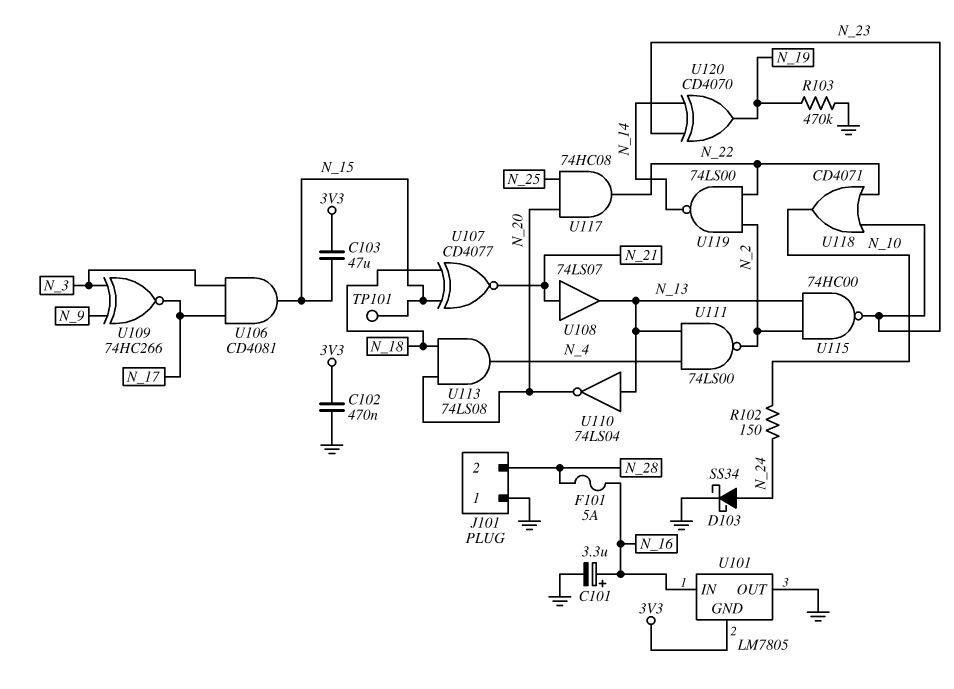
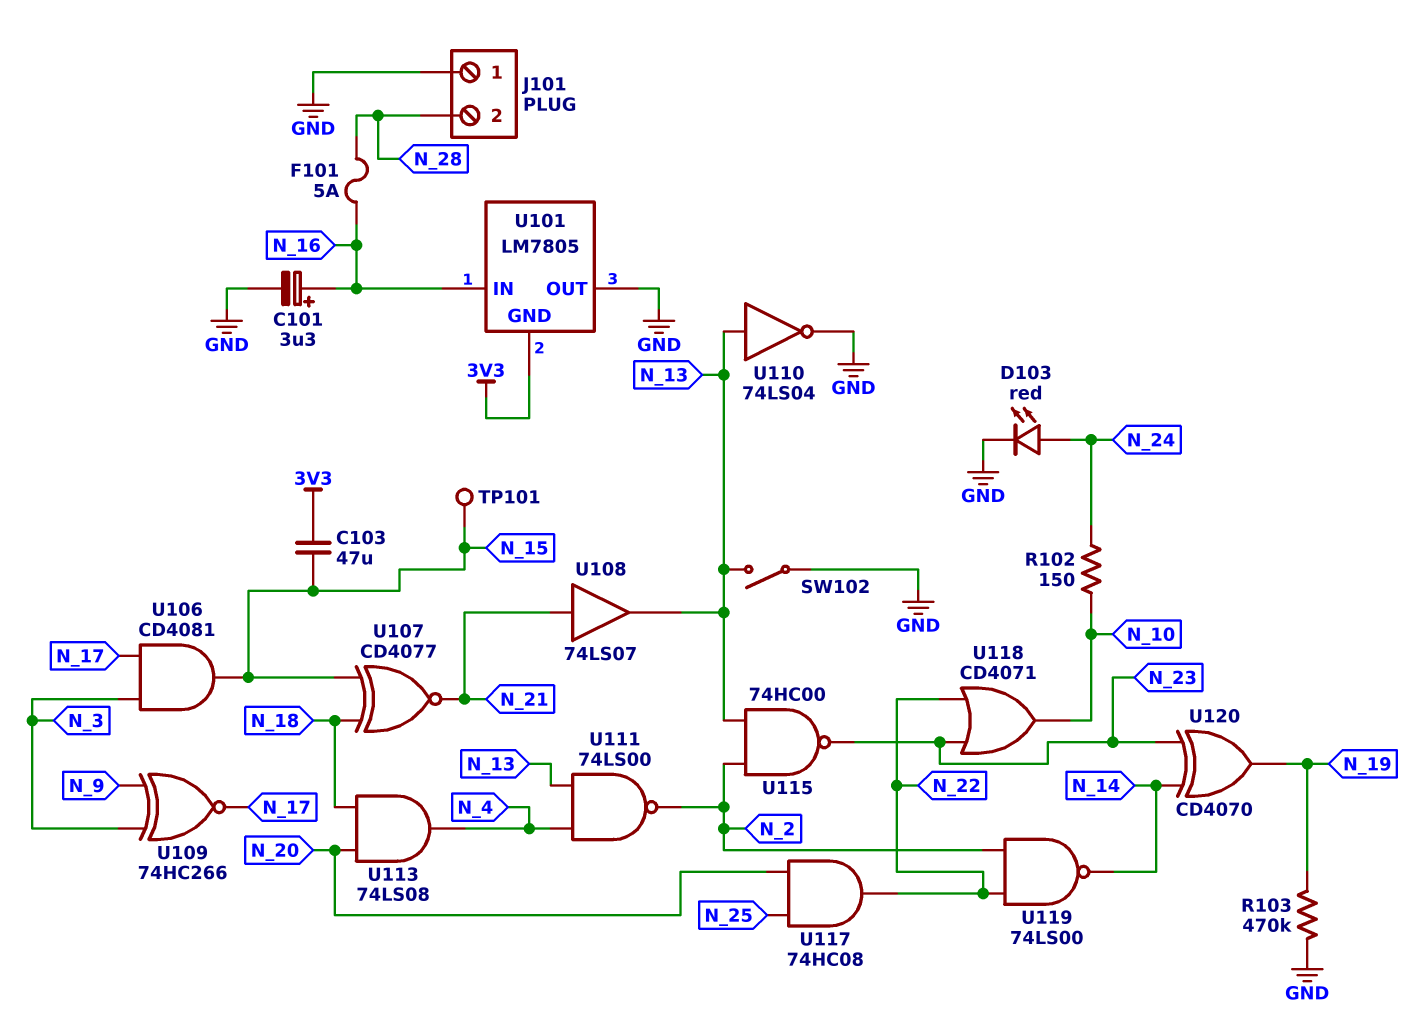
C102: 470nF (3V3, GND) -> none
D103: schottky SS34 (A N_24, K GND) -> LED red (A N_24, K GND)
SW102: none -> switch (GND, N_13)
U110: NOT 74LS04 (in N_13, out N_20) -> NOT 74LS04 (in N_13, out GND)

